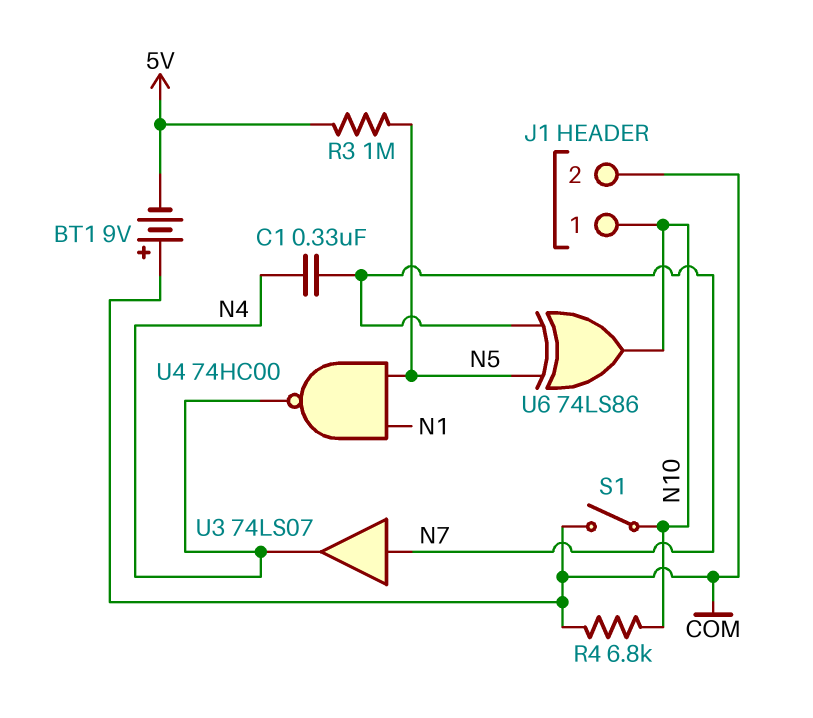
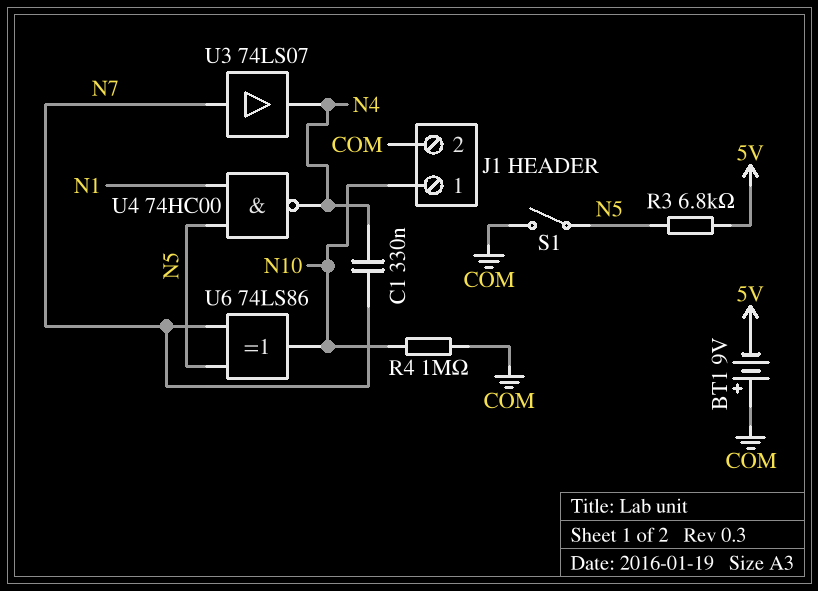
R3: 1M (5V, N5) -> 6.8k (5V, N5)
R4: 6.8k (COM, N10) -> 1M (COM, N10)
S1: switch (COM, N10) -> switch (COM, N5)

